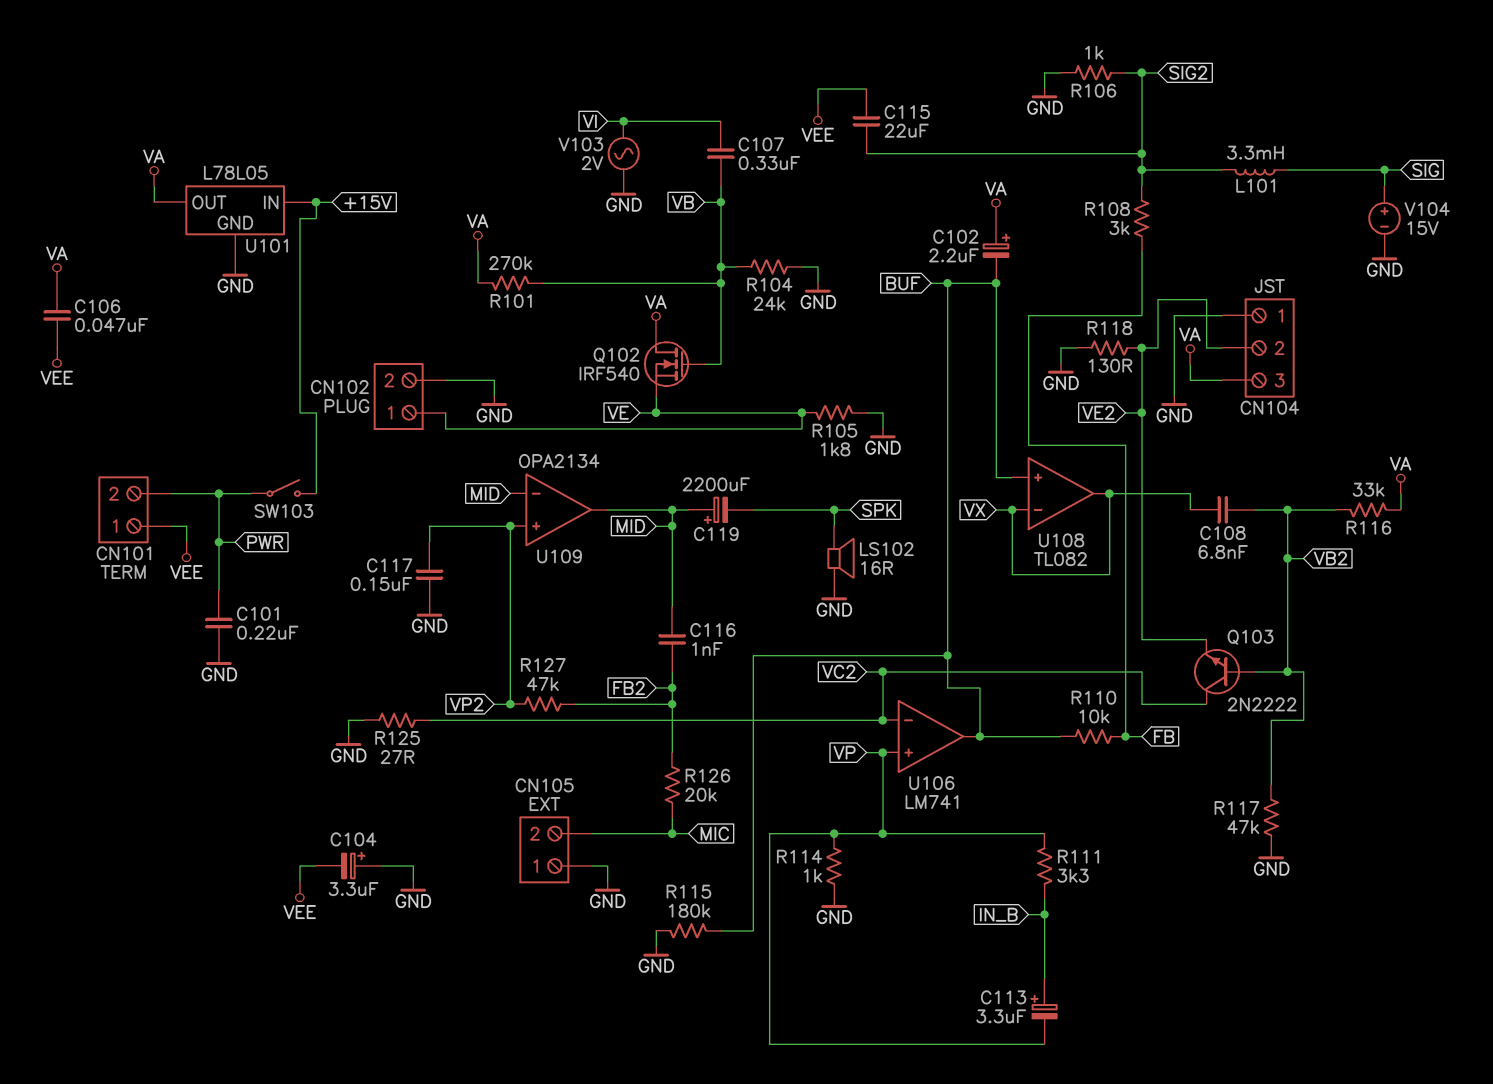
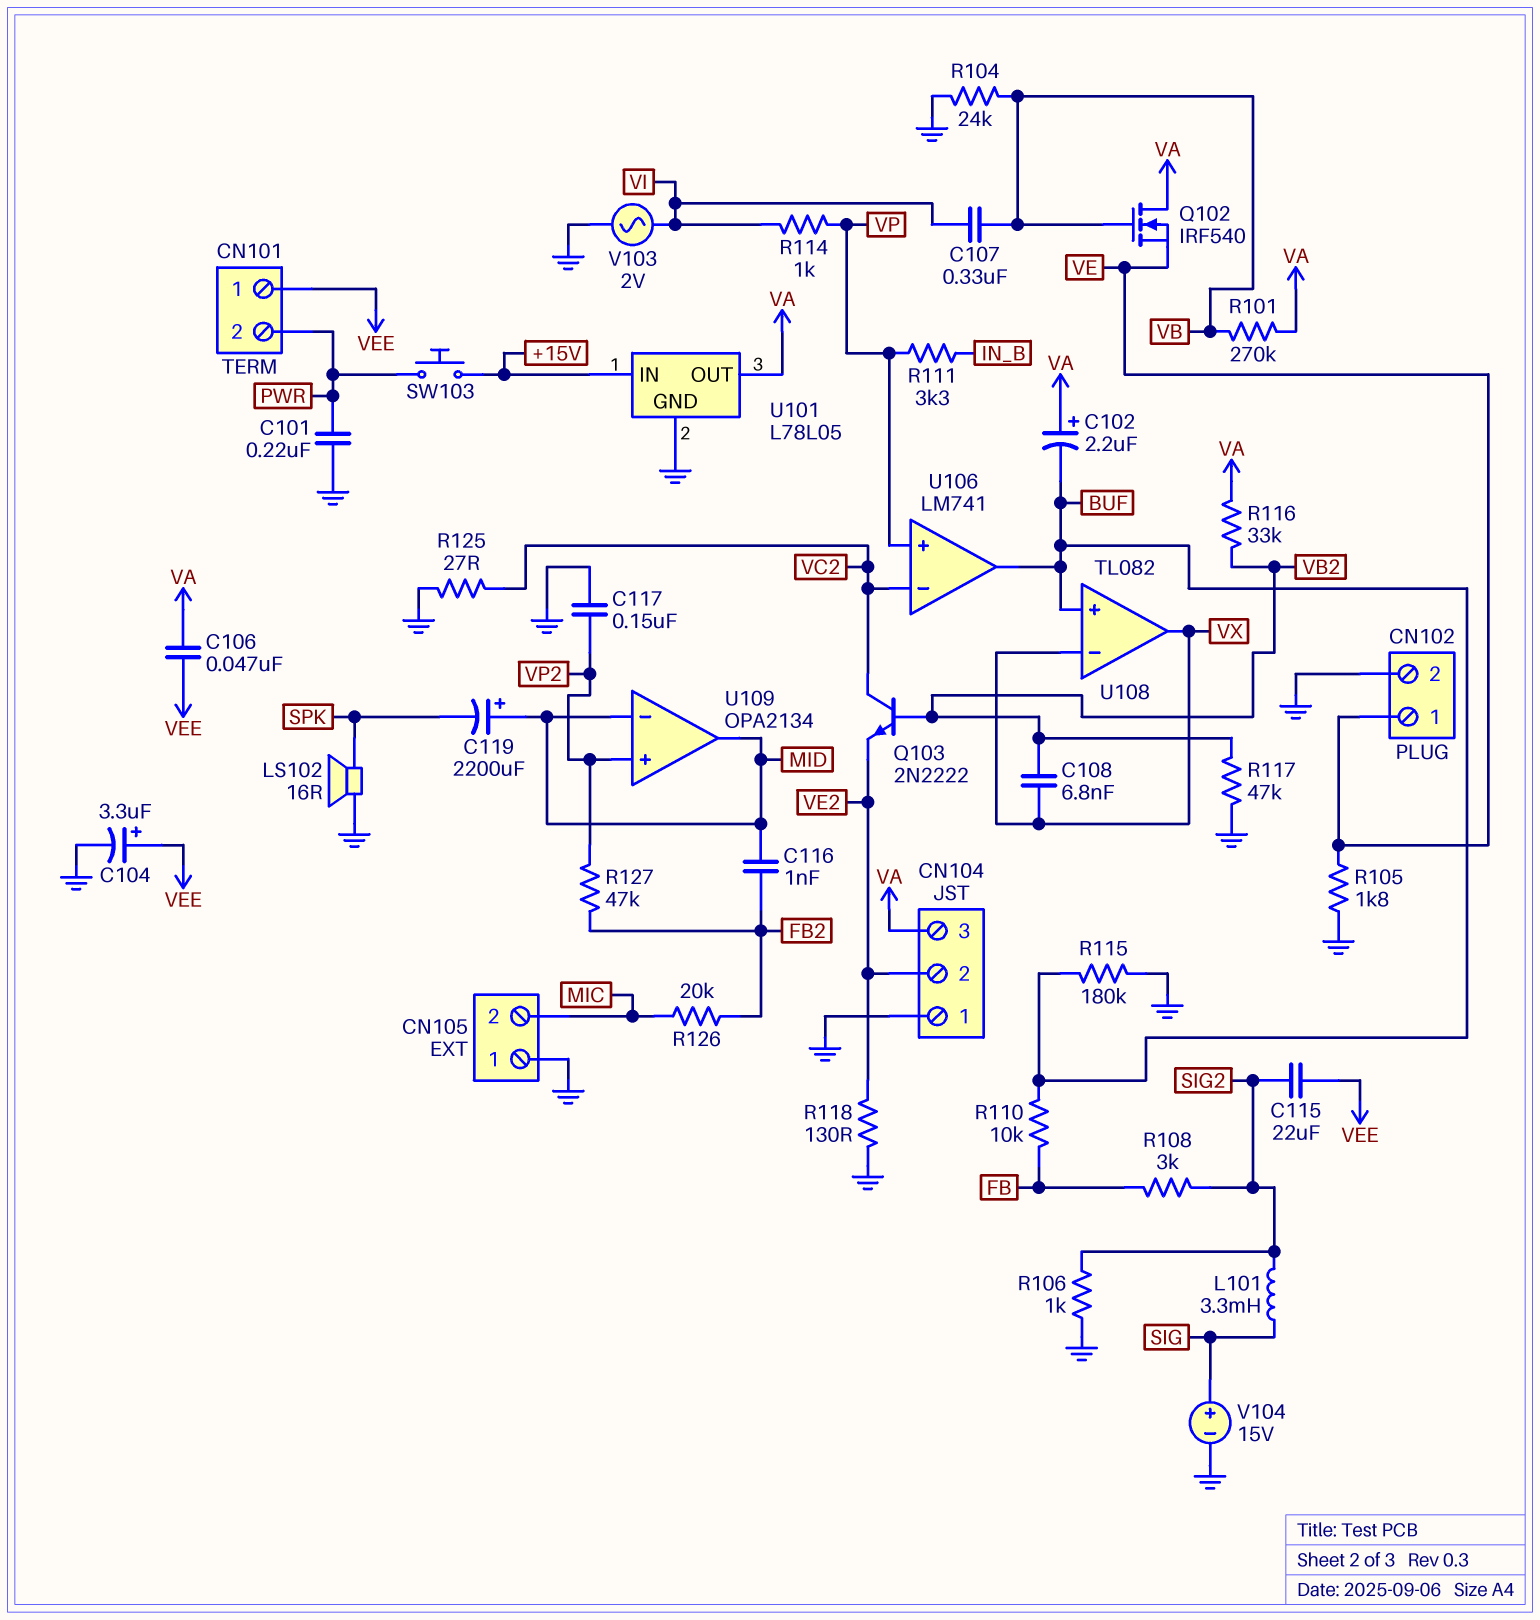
C104: 3.3uF (plus GND, minus VEE) -> 3.3uF (plus VEE, minus GND)
C113: 3.3uF (plus IN_B, minus VP) -> none
R114: 1k (GND, VP) -> 1k (VI, VP)
SW103: switch (+15V, PWR) -> button (+15V, PWR)

